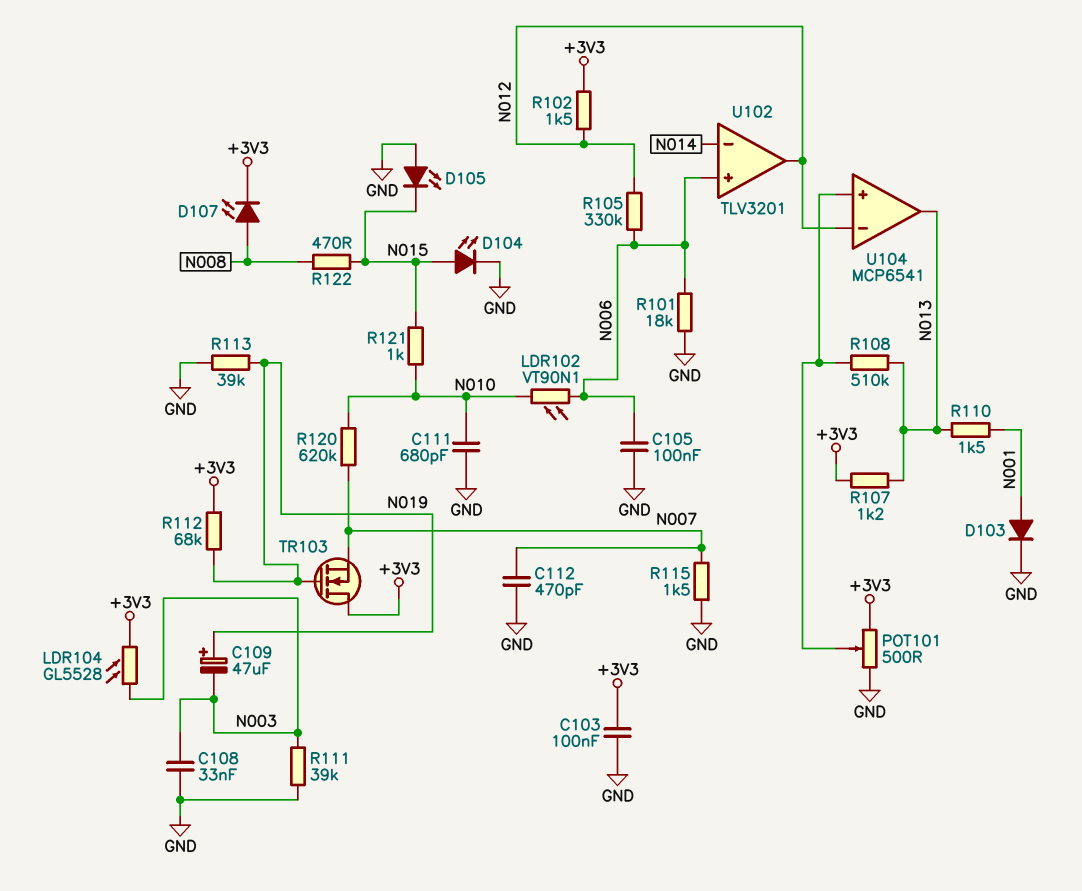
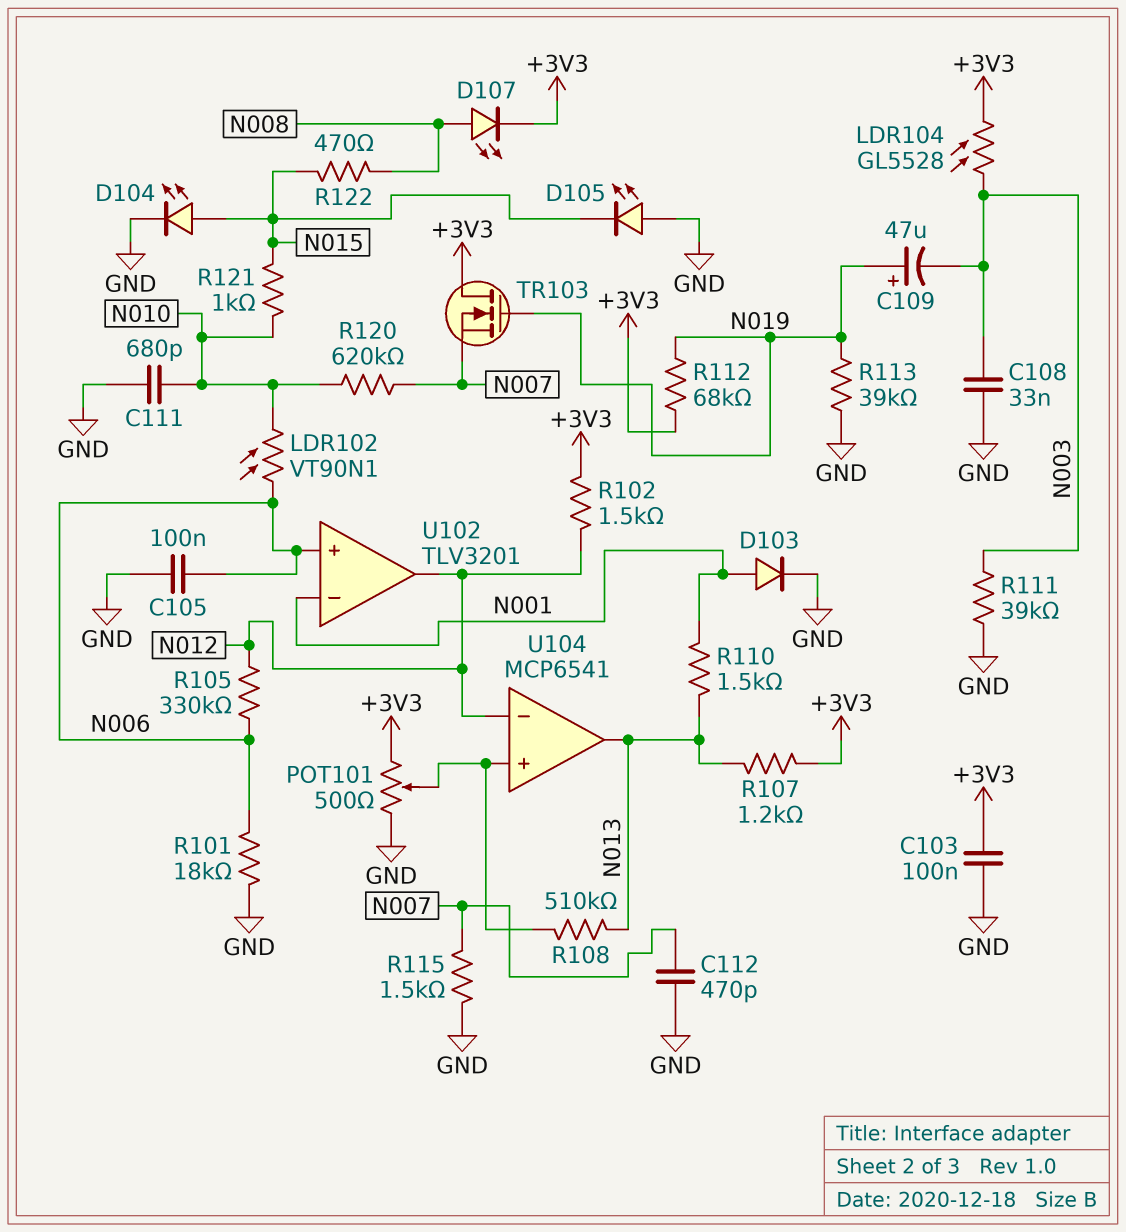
U102 pin in-: N014 -> N001

